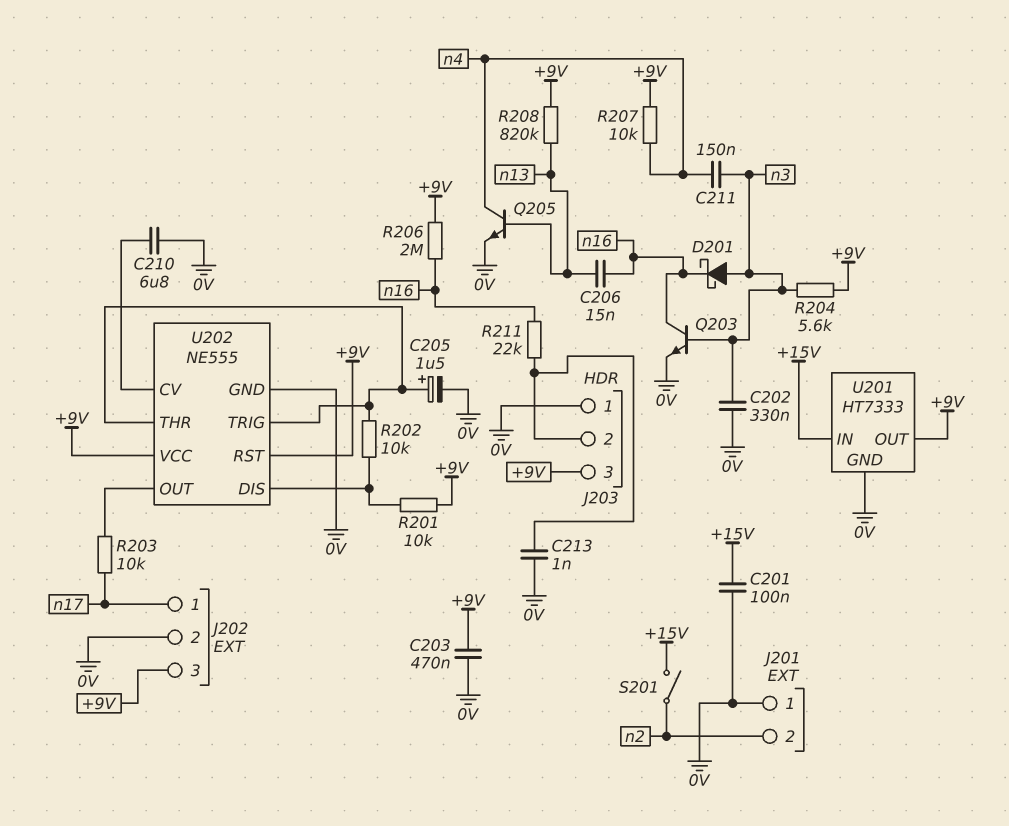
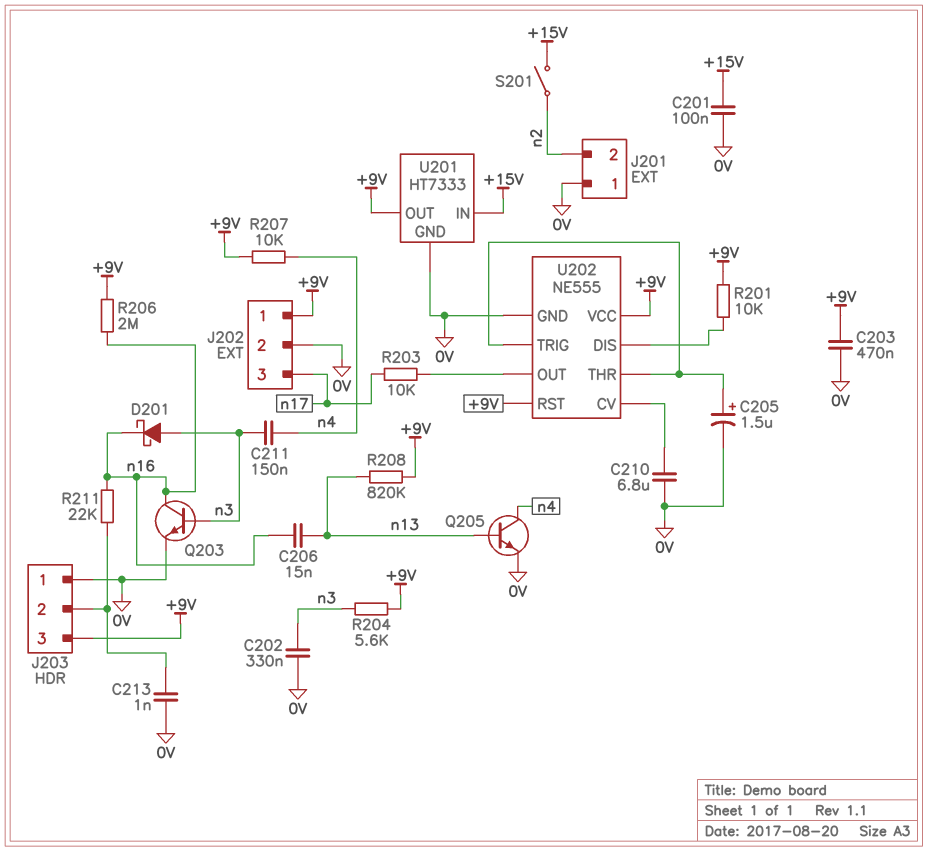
J202 pin 1: n17 -> +9V
J202 pin 3: +9V -> n17
R202: 10k (U202/DIS, U202/THR) -> none

